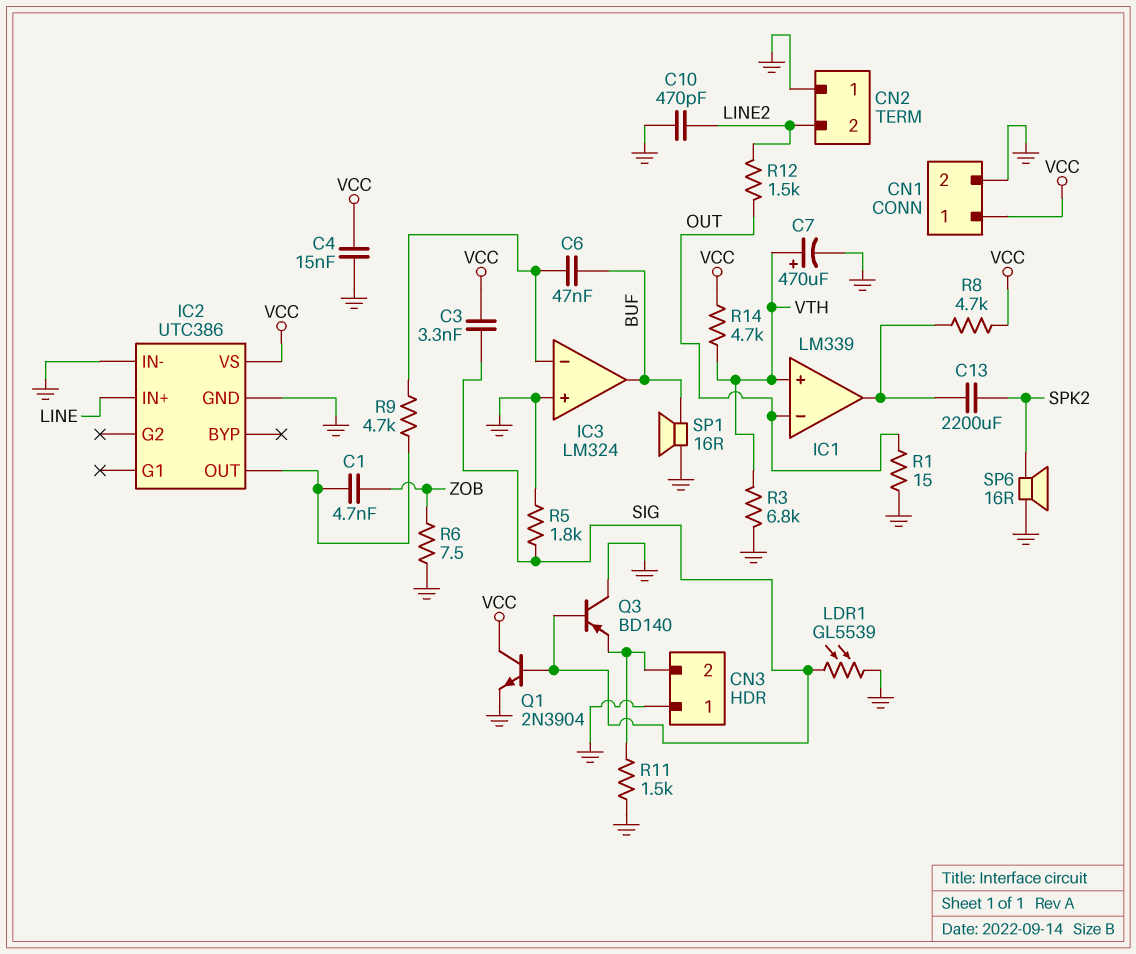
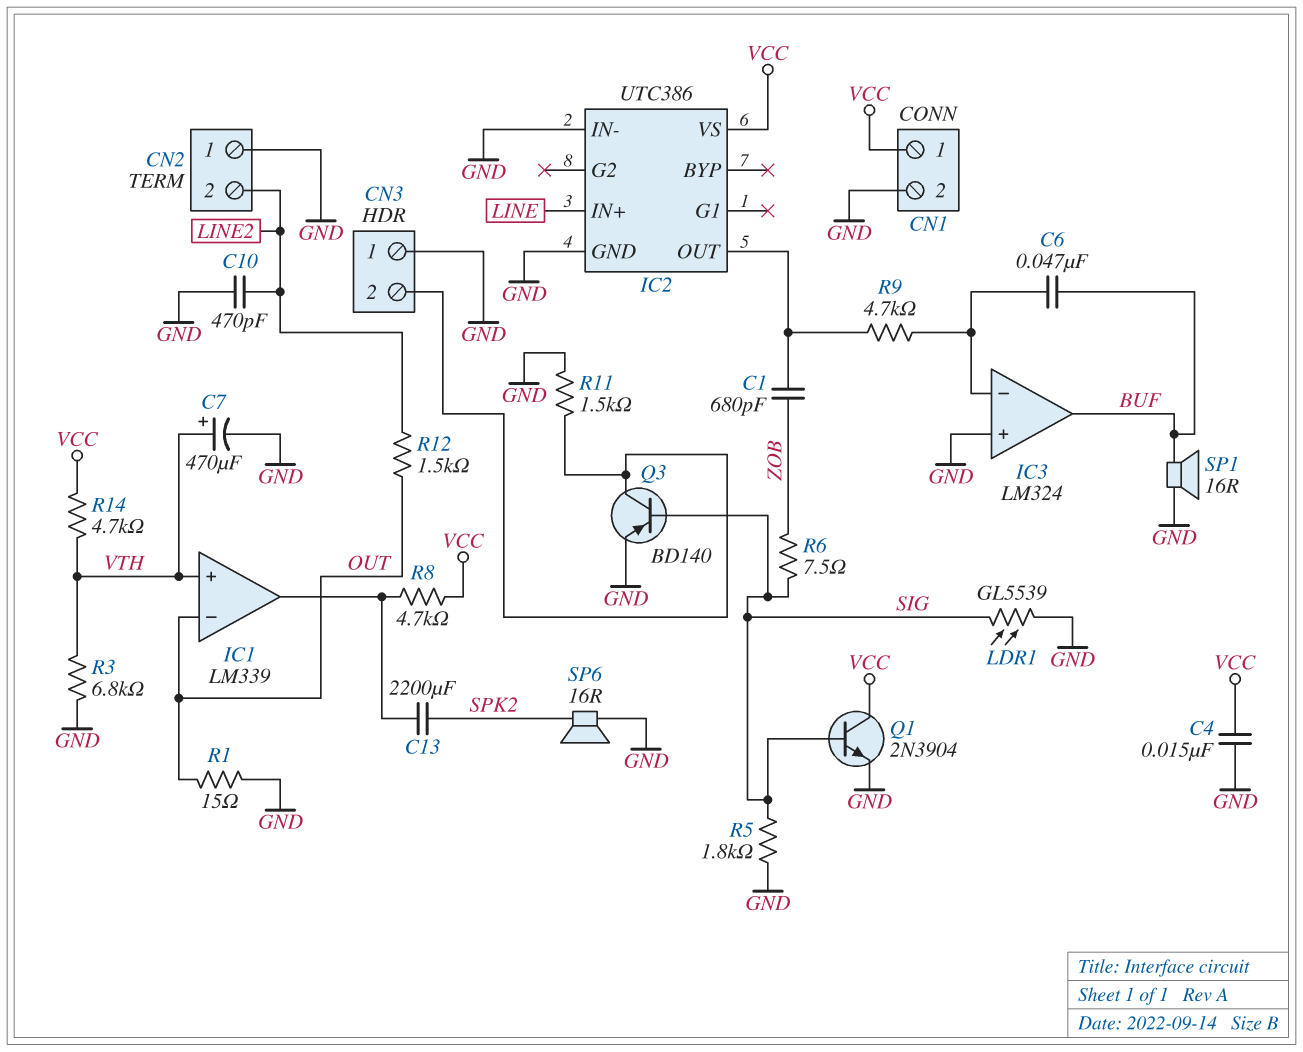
C1: 4.7nF (IC2/OUT, ZOB) -> 680pF (IC2/OUT, ZOB)
C3: 3.3nF (SIG, VCC) -> none
Q3: PNP BD140 (B SIG, C GND, E CN3/2) -> PNP BD140 (B SIG, C CN3/2, E GND)
R6: 7.5 (GND, ZOB) -> 7.5 (SIG, ZOB)

